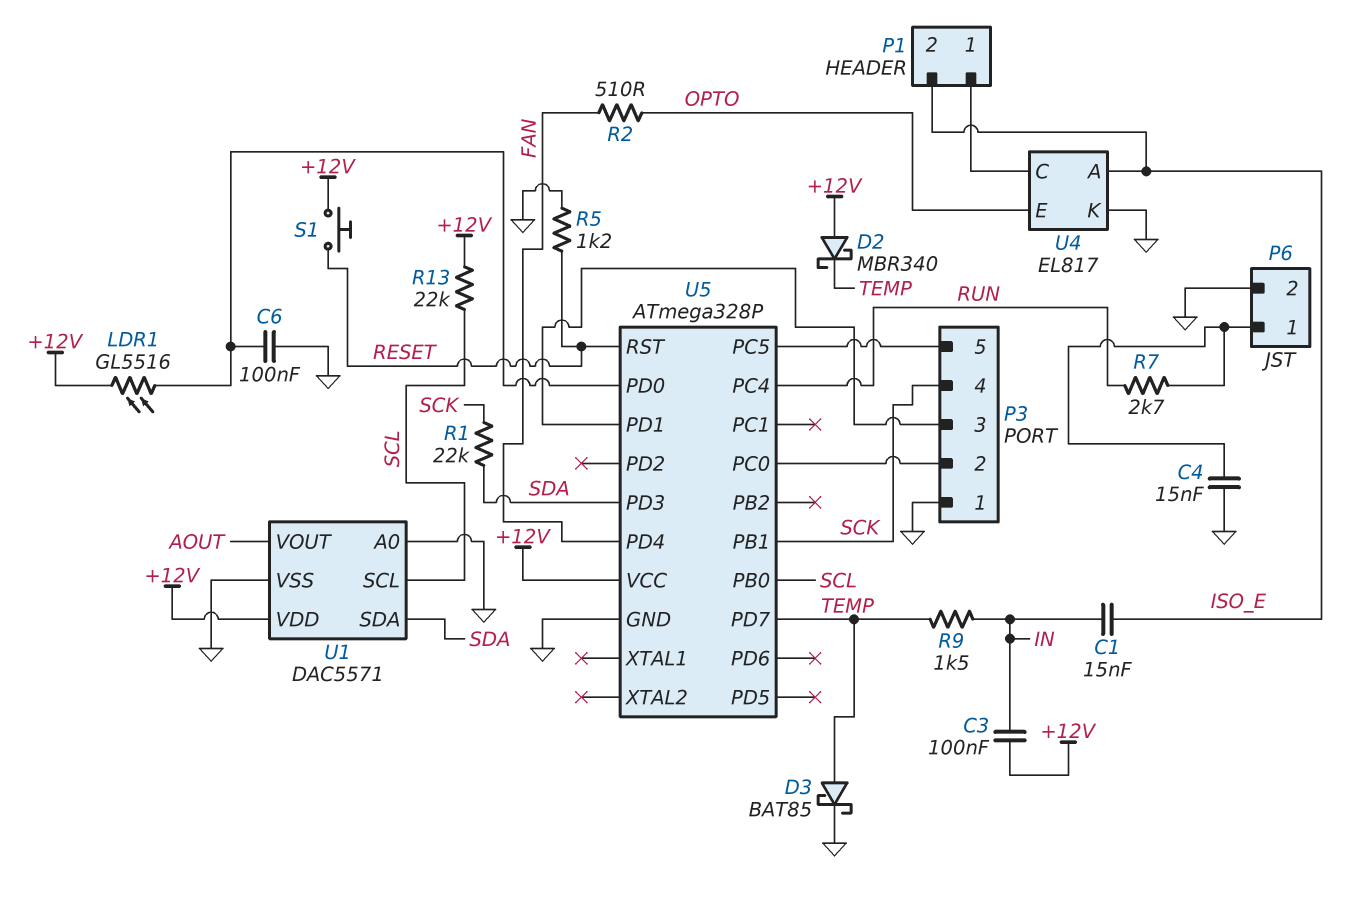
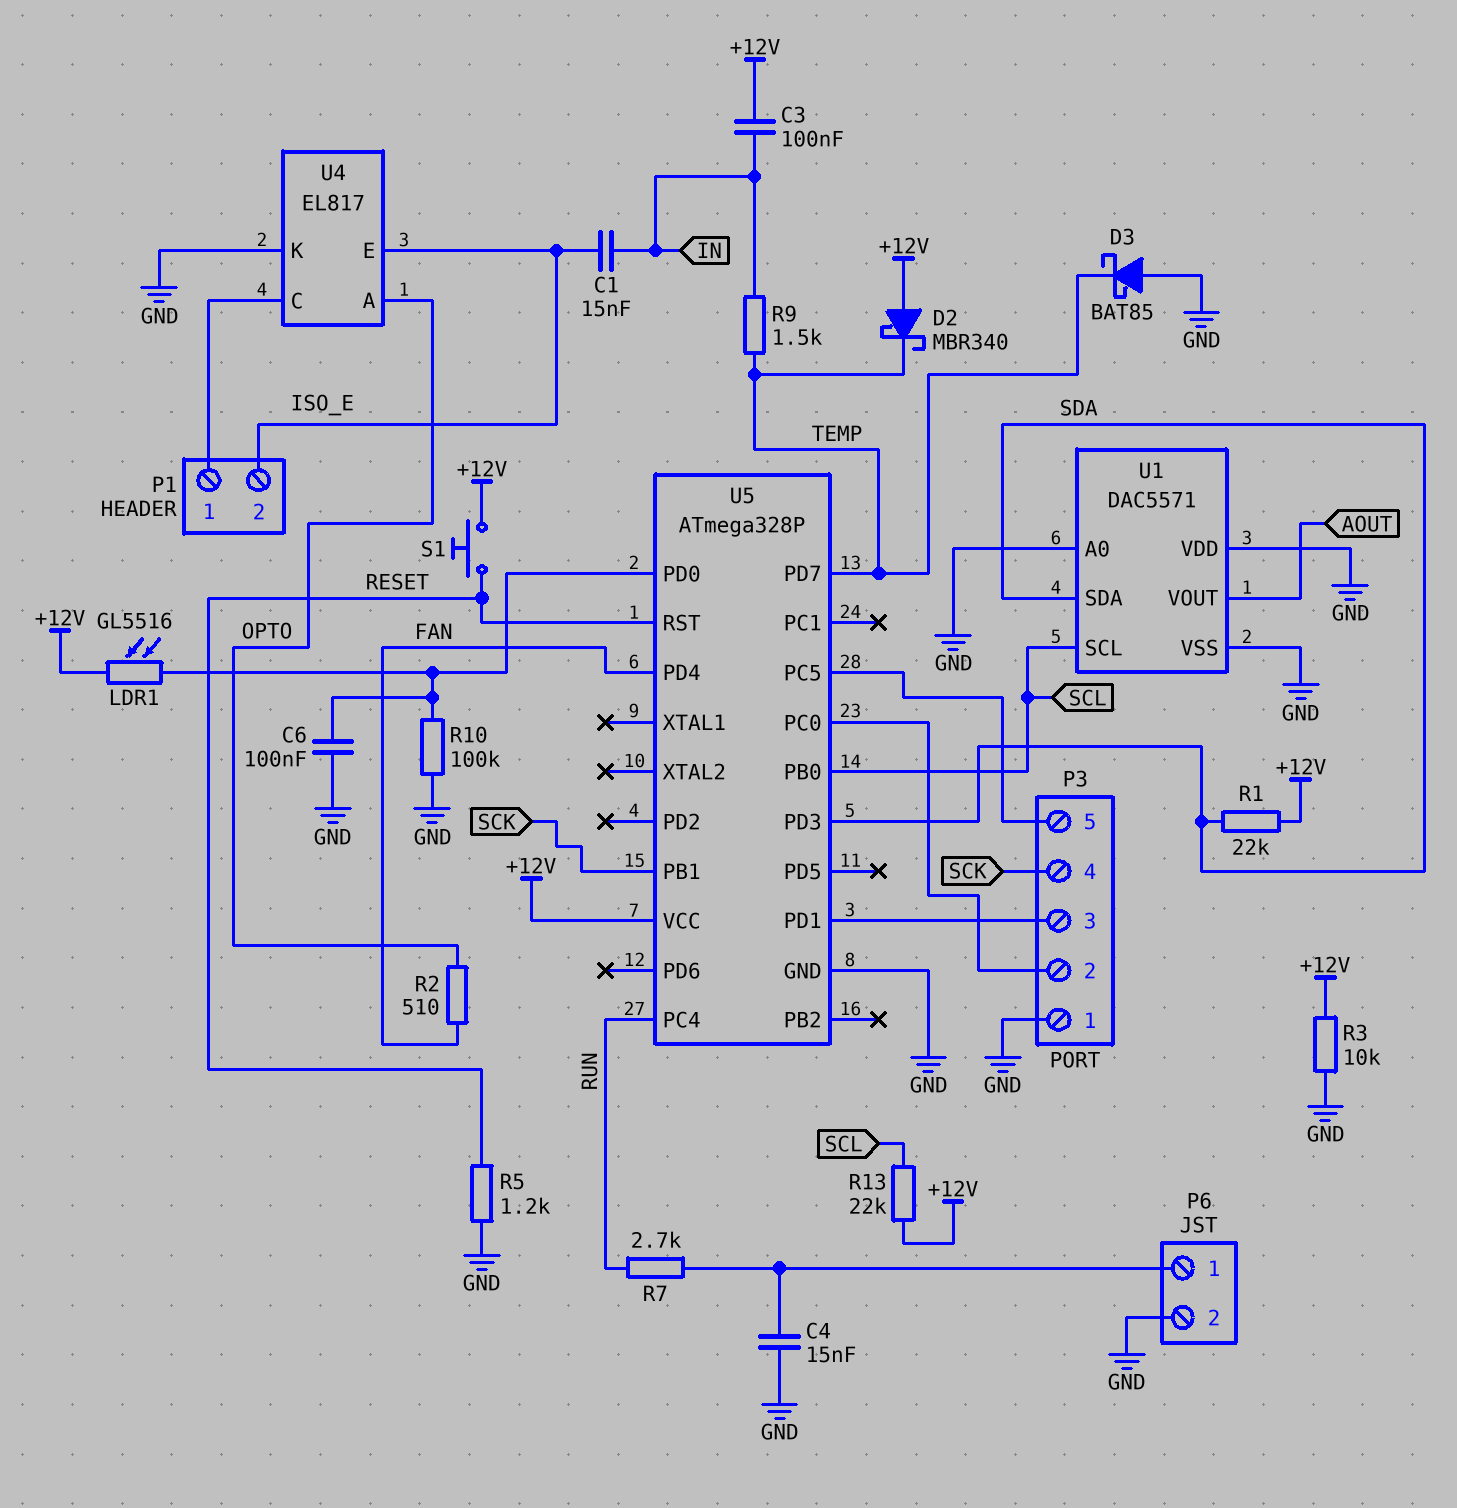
D3: schottky BAT85 (A TEMP, K GND) -> schottky BAT85 (A GND, K TEMP)
R1: 22k (SCK, SDA) -> 22k (+12V, SDA)
R3: none -> 10k (+12V, GND)
R10: none -> 100k (GND, U5/PD0)
U1 pin VDD: +12V -> GND
U4 pin A: ISO_E -> OPTO
U4 pin E: OPTO -> ISO_E

